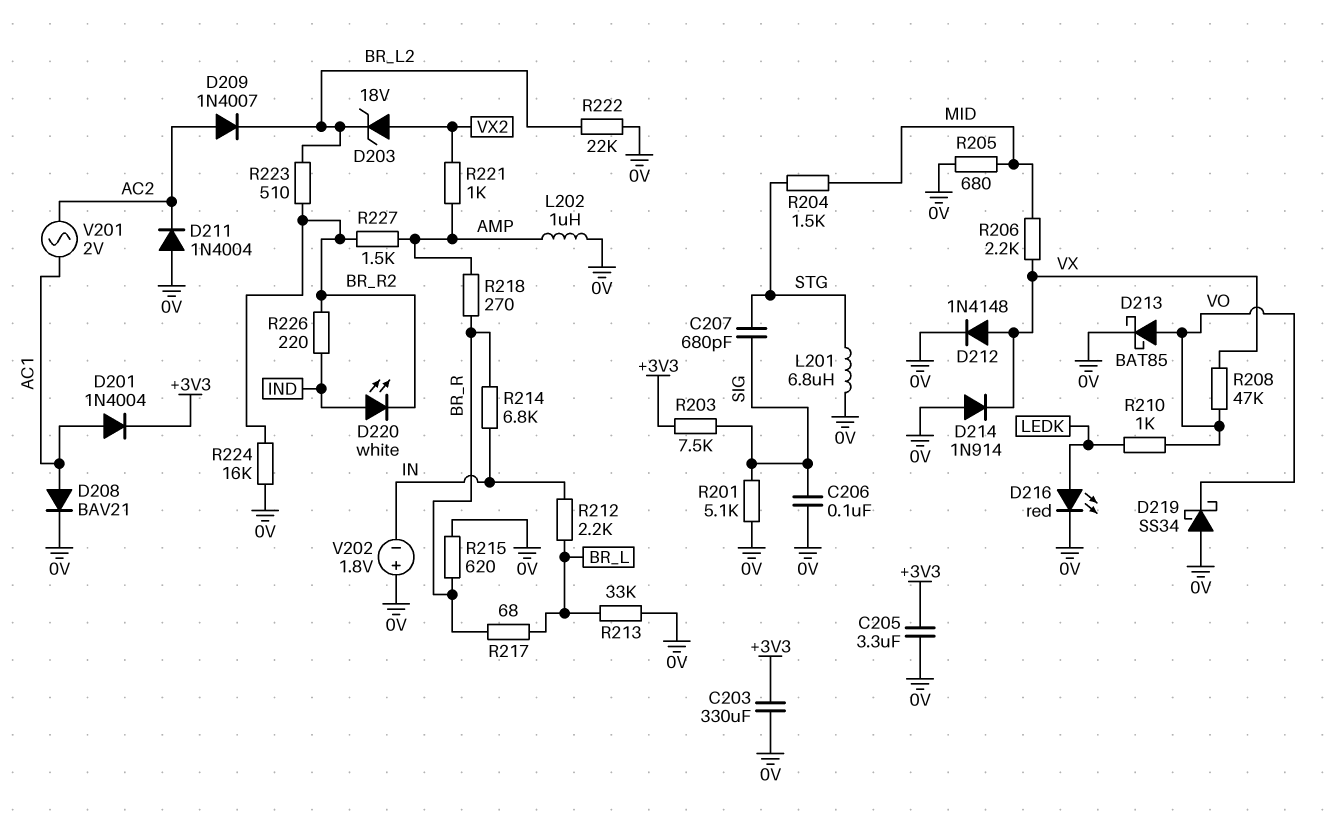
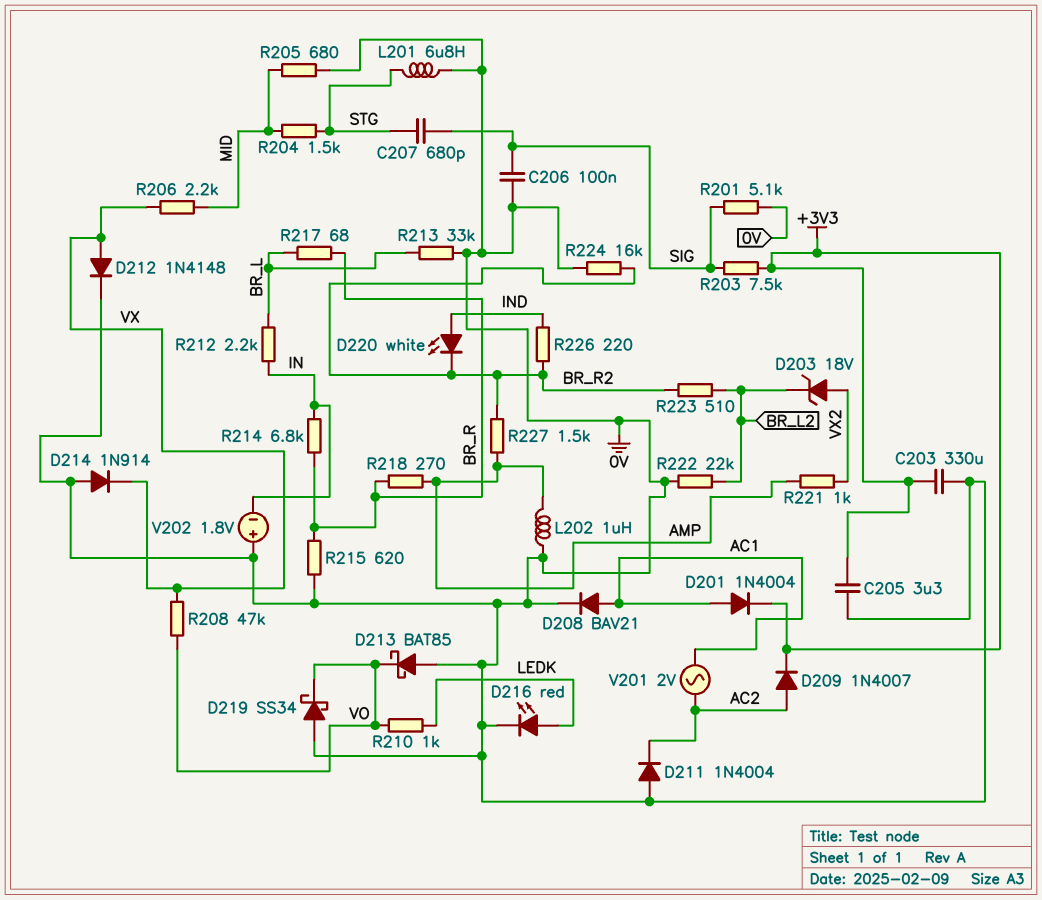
D209: diode 1N4007 (A AC2, K BR_L2) -> diode 1N4007 (A AC2, K +3V3)
D213: schottky BAT85 (A VO, K 0V) -> schottky BAT85 (A 0V, K VO)

